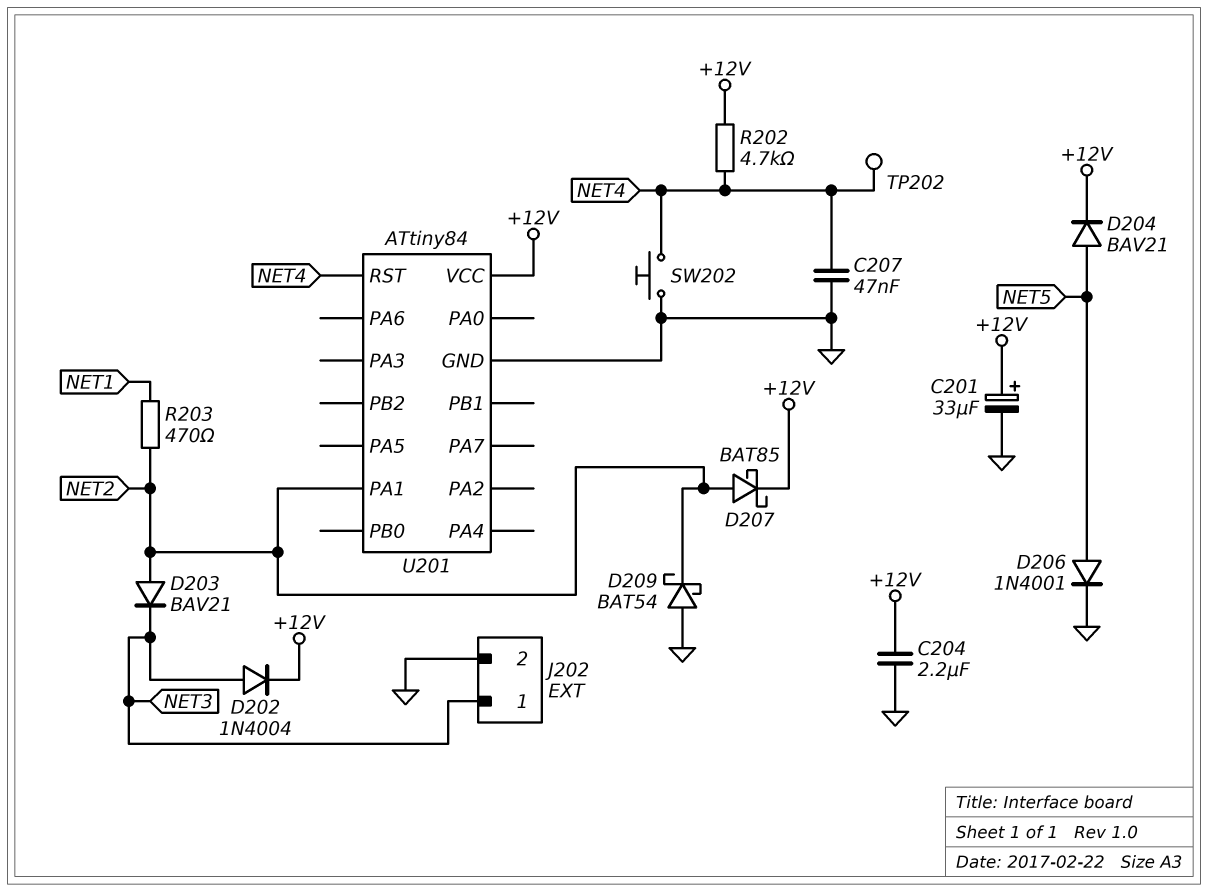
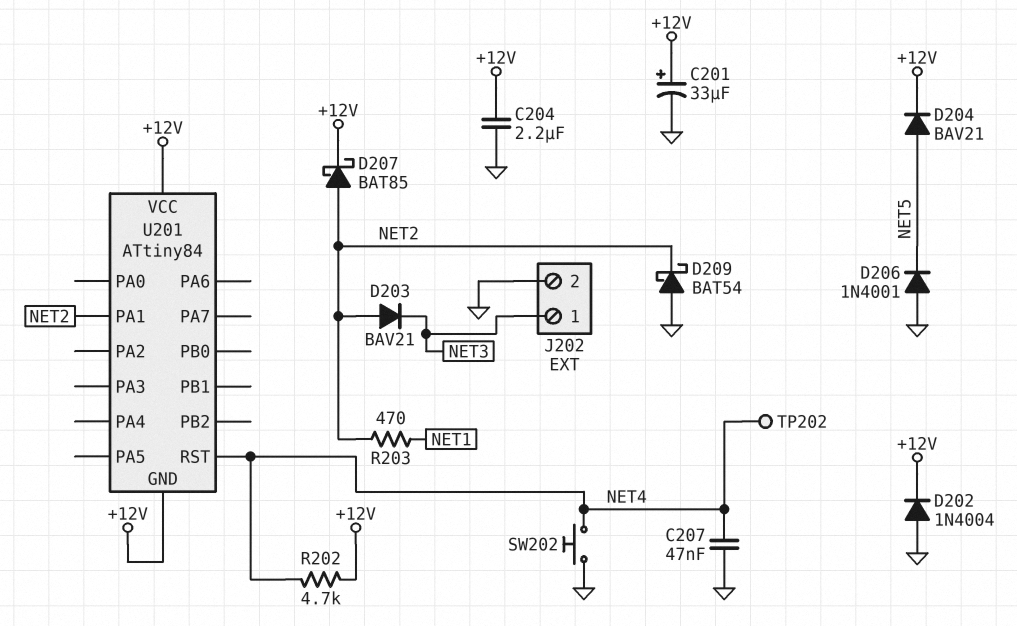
D202: diode 1N4004 (A NET3, K +12V) -> diode 1N4004 (A GND, K +12V)
D206: diode 1N4001 (A NET5, K GND) -> diode 1N4001 (A GND, K NET5)
U201 pin GND: GND -> +12V

